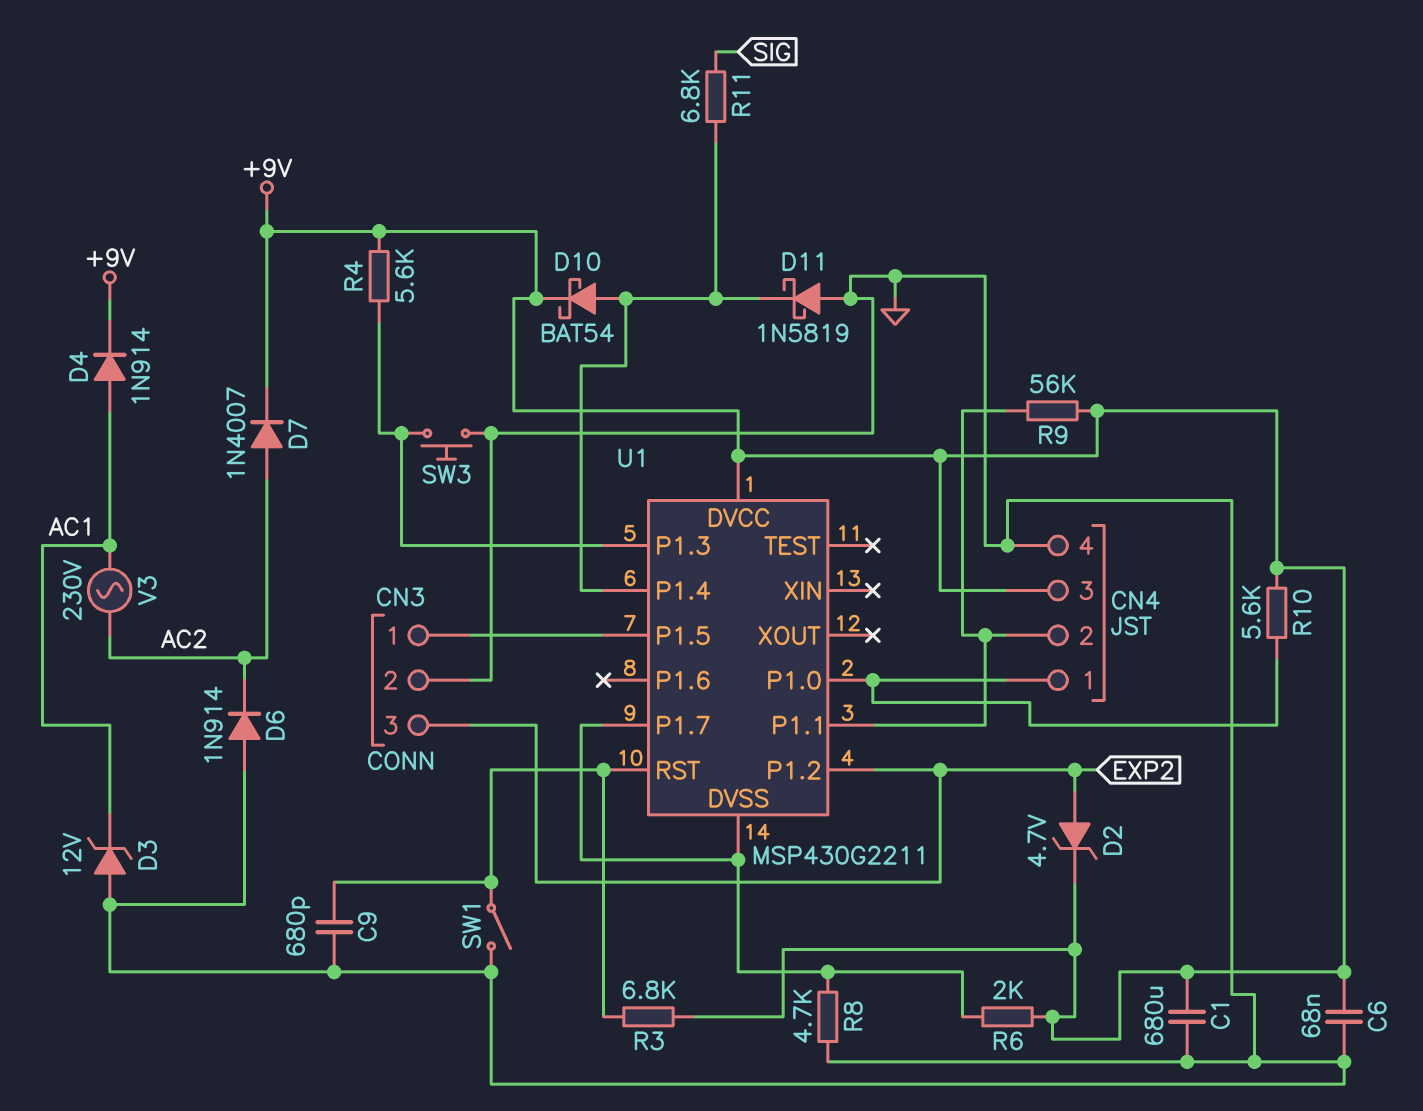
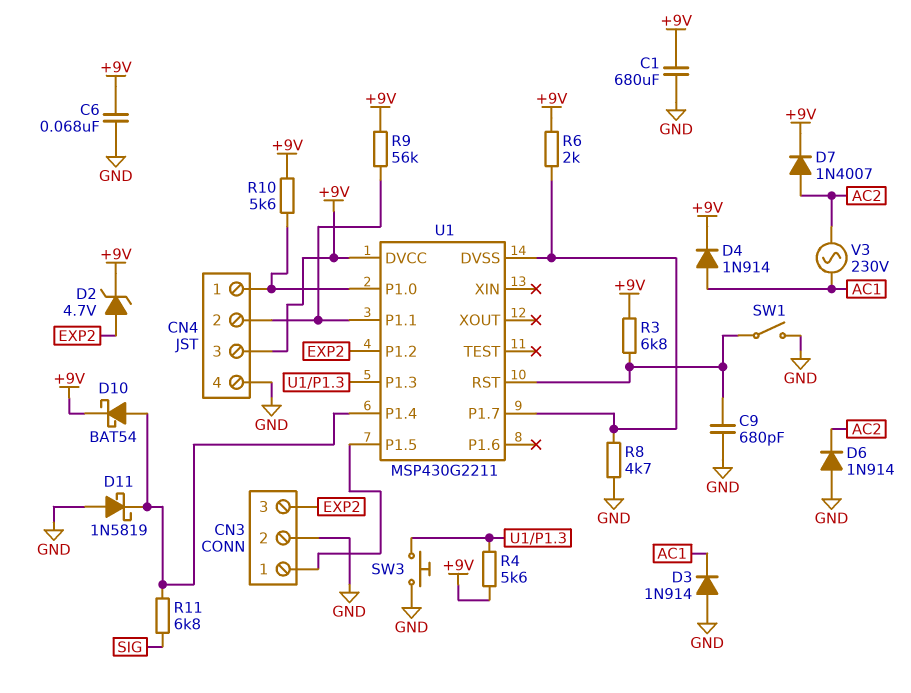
D3: zener 12V (A GND, K AC1) -> diode 1N914 (A GND, K AC1)

